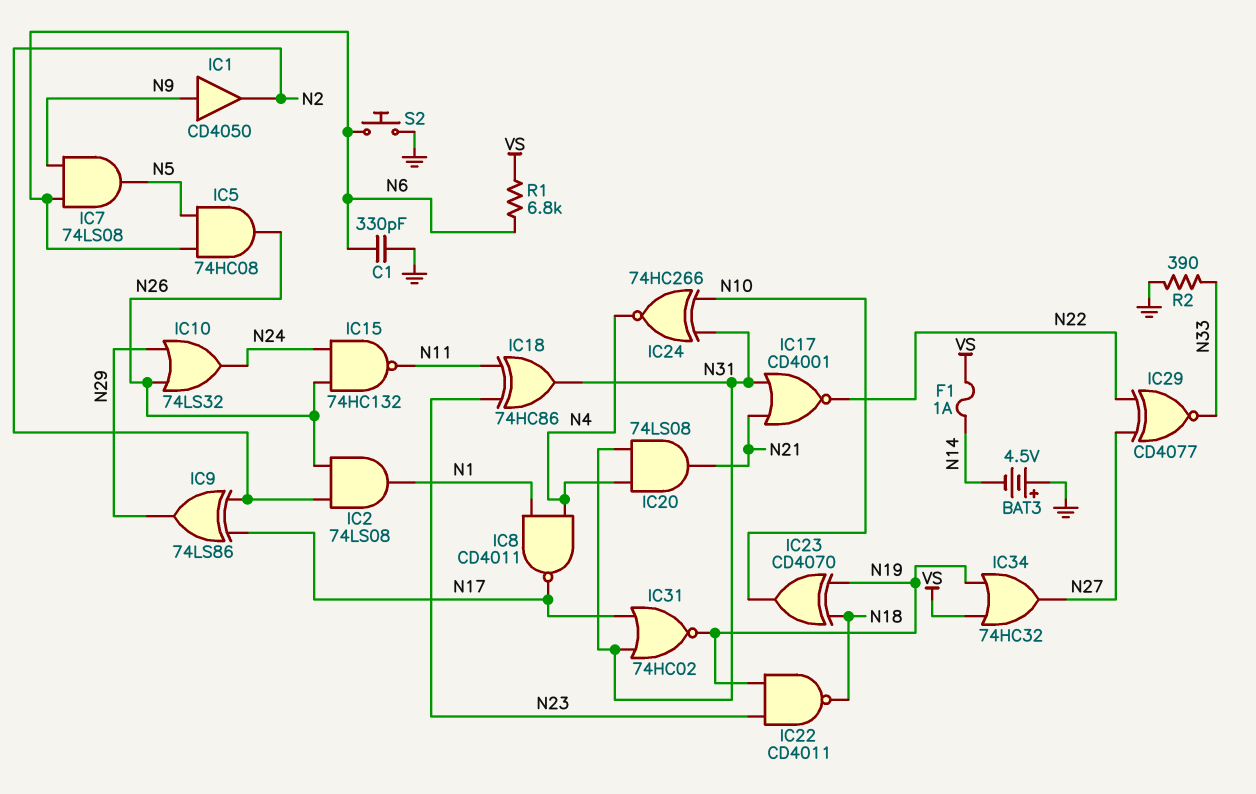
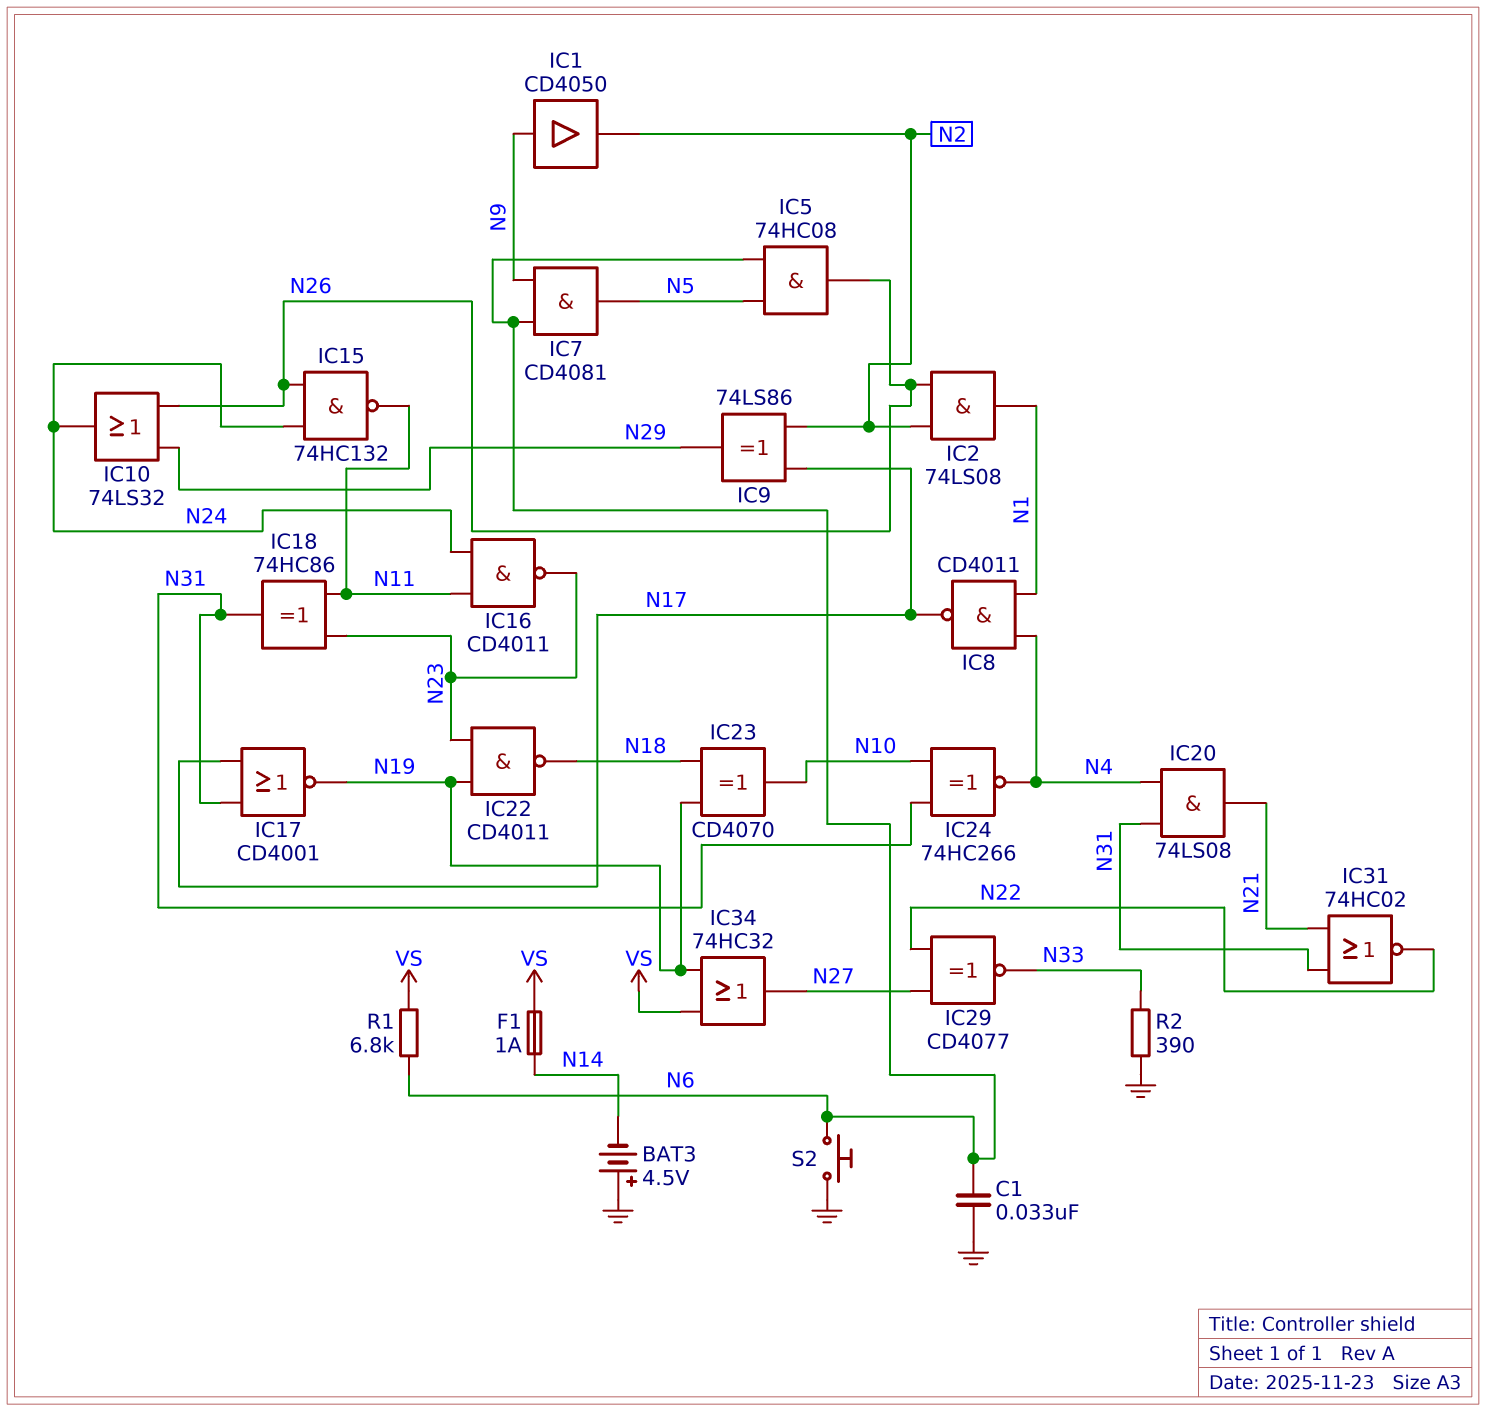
C1: 330pF (GND, N6) -> 33nF (GND, N6)
IC7: AND 74LS08 (in N6, in N9, out N5) -> AND CD4081 (in N6, in N9, out N5)
IC16: none -> NAND CD4011 (in N11, in N24, out N23)
IC17: NOR CD4001 (in N21, in N31, out N22) -> NOR CD4001 (in N17, in N31, out N19)
IC31: NOR 74HC02 (in N17, in N31, out N19) -> NOR 74HC02 (in N21, in N31, out N22)

